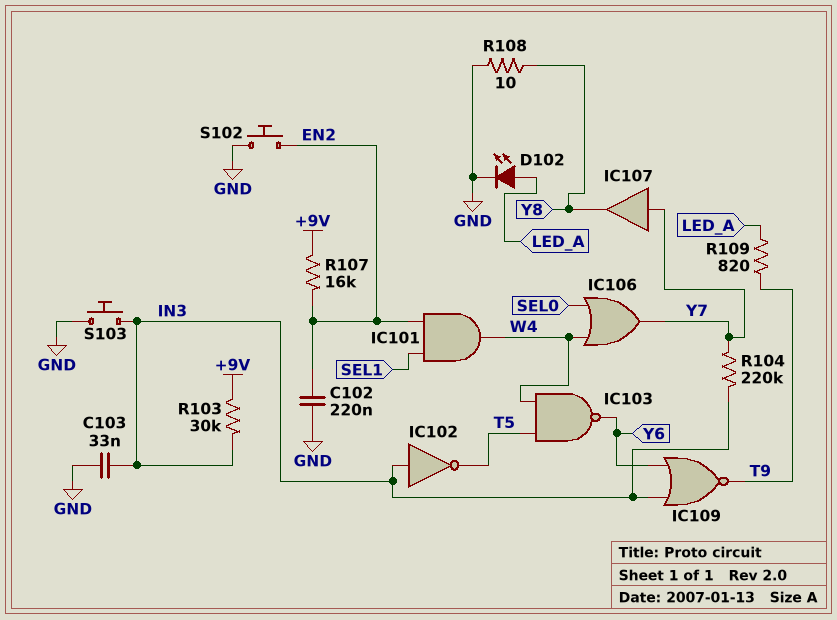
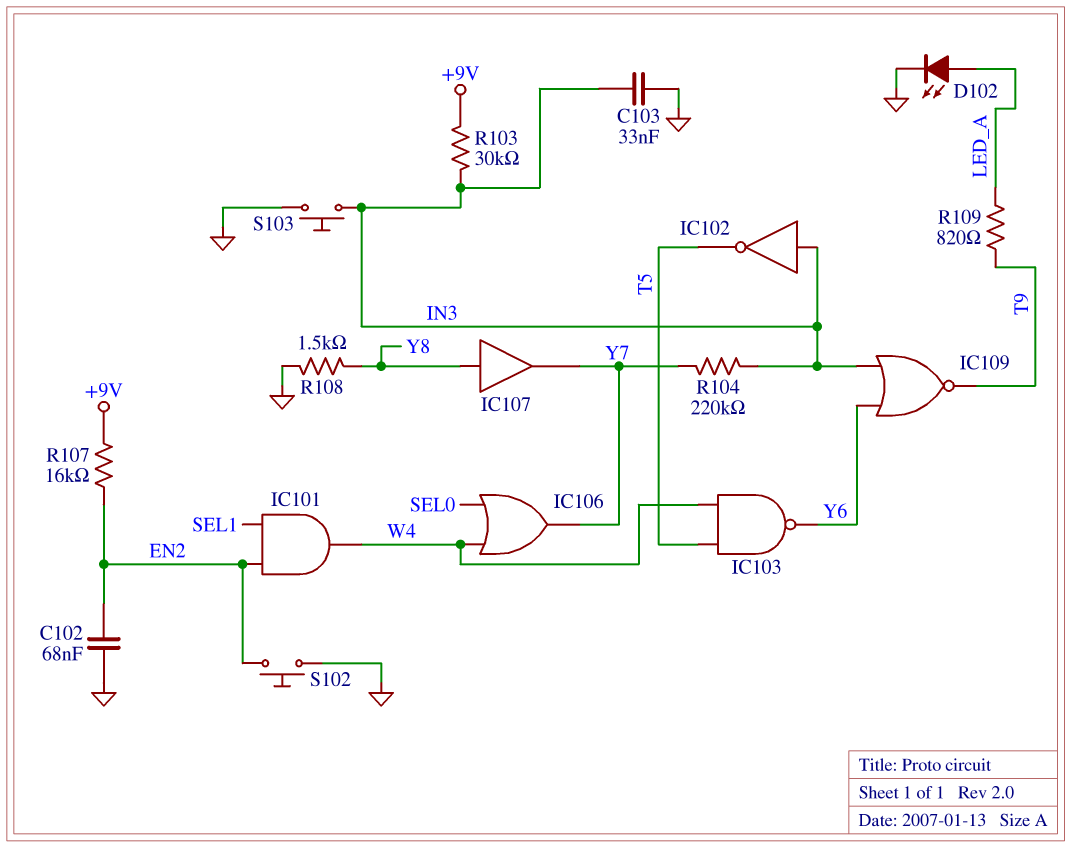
C102: 220nF (EN2, GND) -> 68nF (EN2, GND)
IC107: buffer (in Y7, out Y8) -> buffer (in Y8, out Y7)
R108: 10 (GND, Y8) -> 1.5k (GND, Y8)

